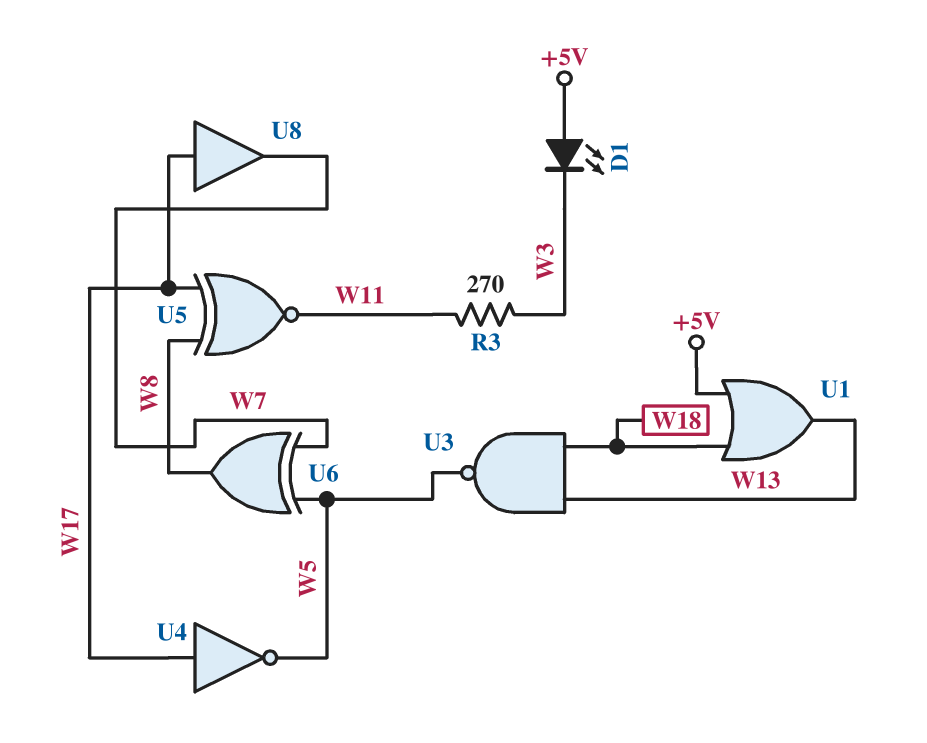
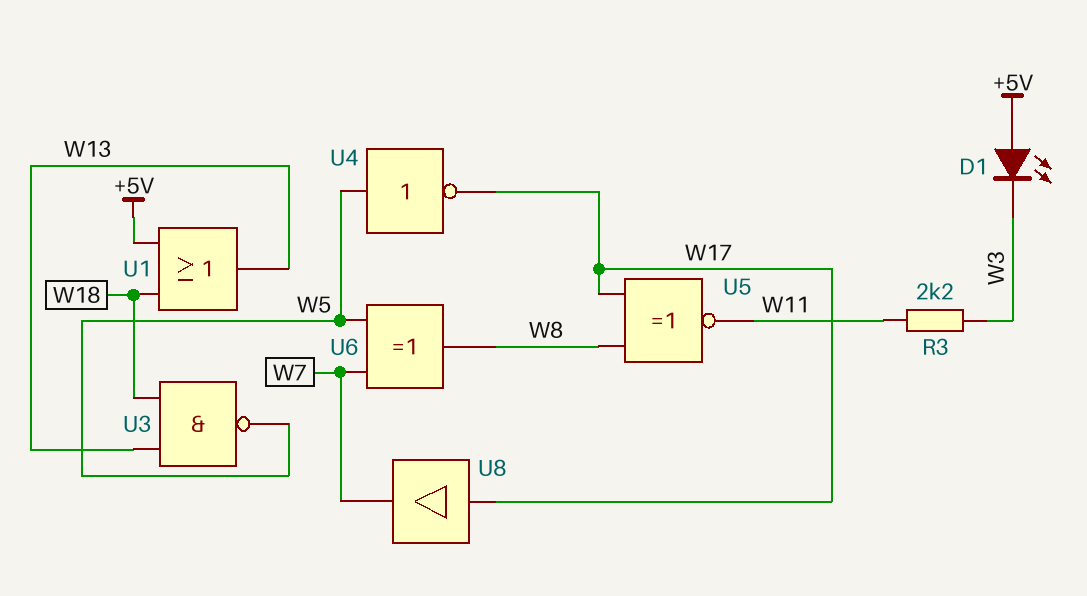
R3: 270 (W3, W11) -> 2.2k (W3, W11)
U4: NOT (in W17, out W5) -> NOT (in W5, out W17)

